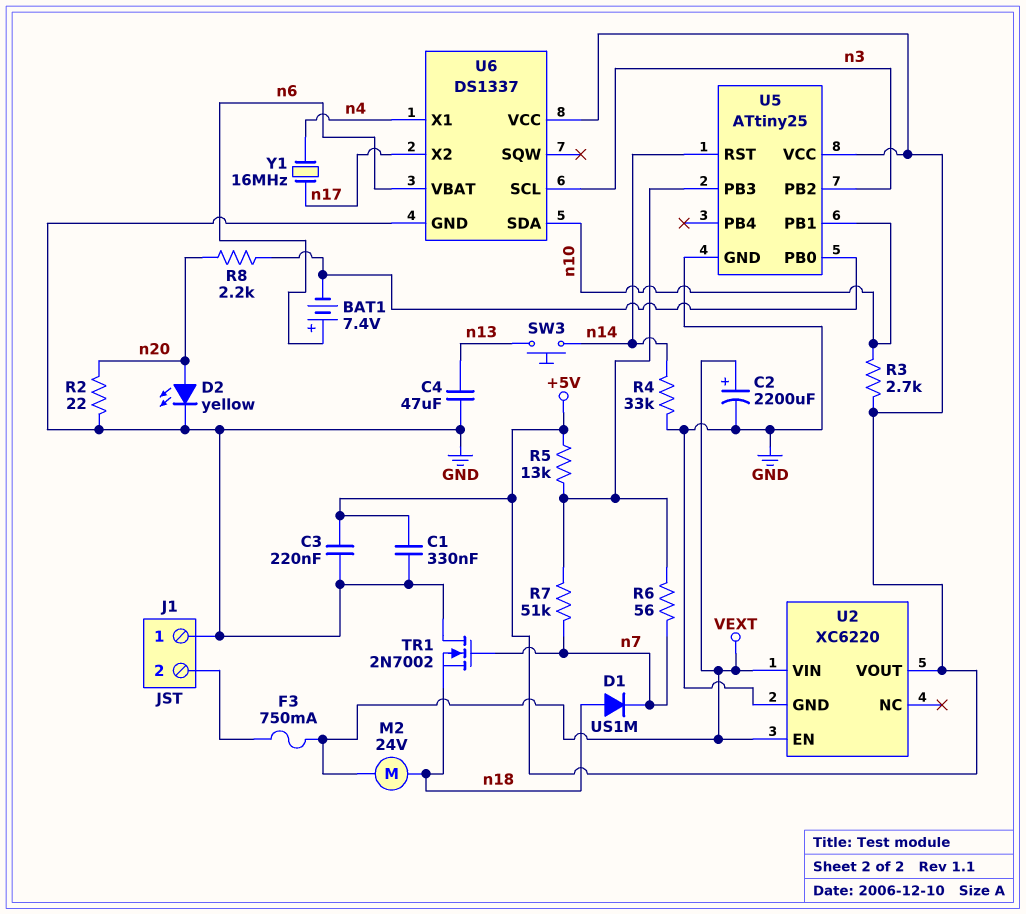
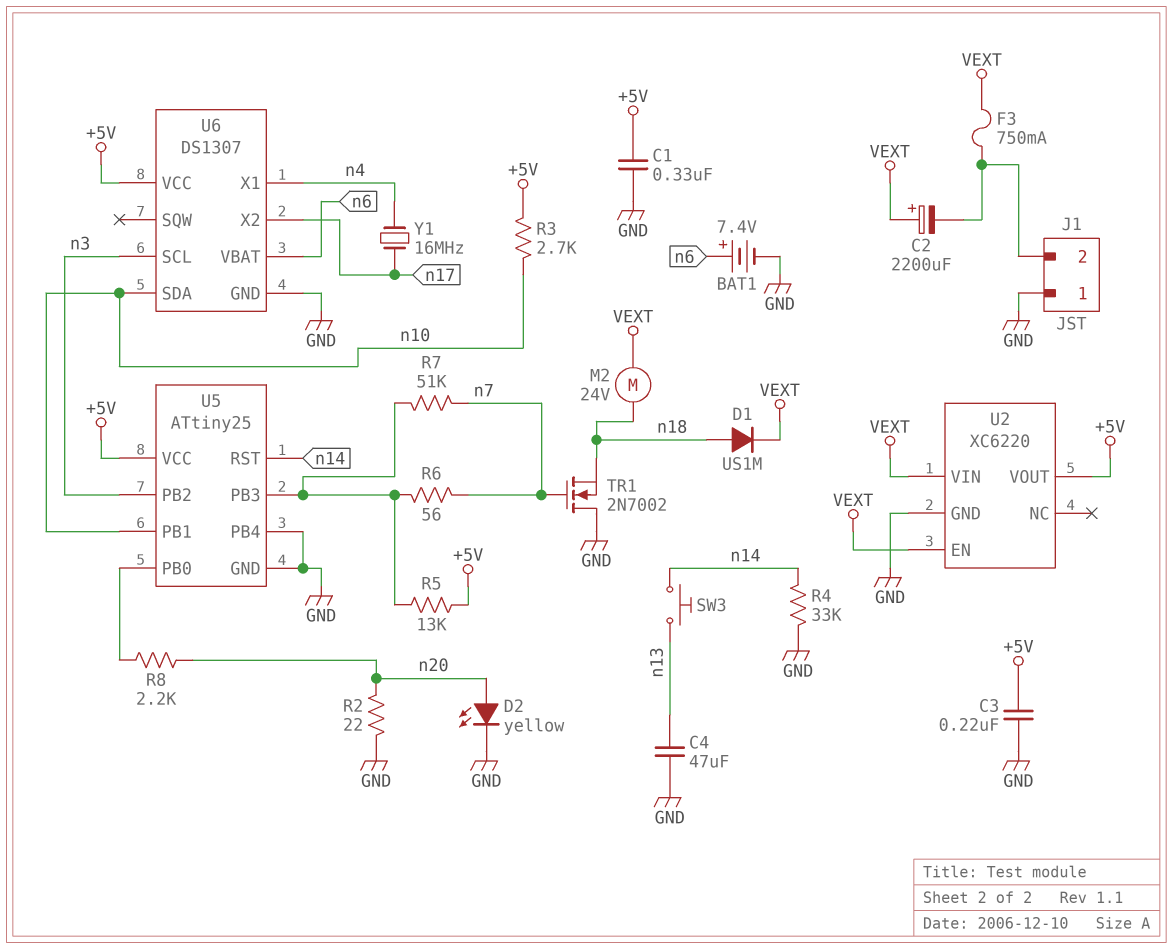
BAT1: 7.4V (plus n6, minus U5/PB0) -> 7.4V (plus n6, minus GND)
C2: 2200uF (plus VEXT, minus GND) -> 2200uF (plus VEXT, minus J1/2)
D1: diode US1M (A n18, K n7) -> diode US1M (A n18, K VEXT)
U5 pin PB4: none -> GND
U6: DS1337 -> DS1307

